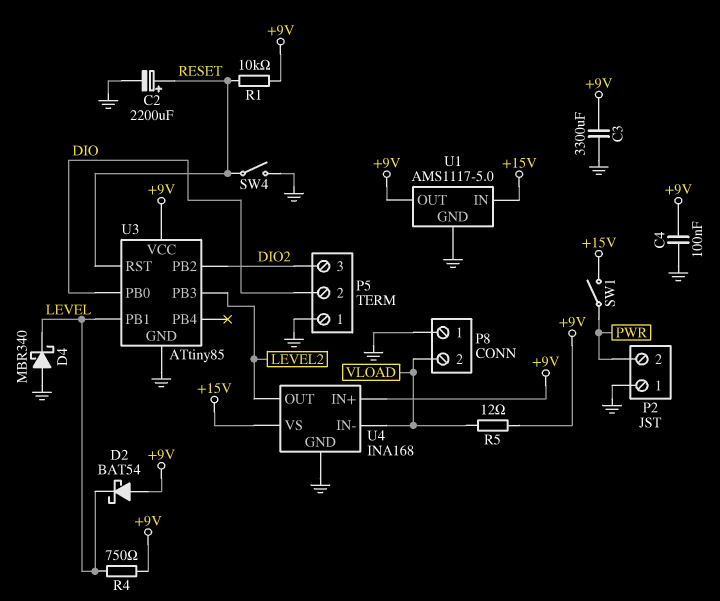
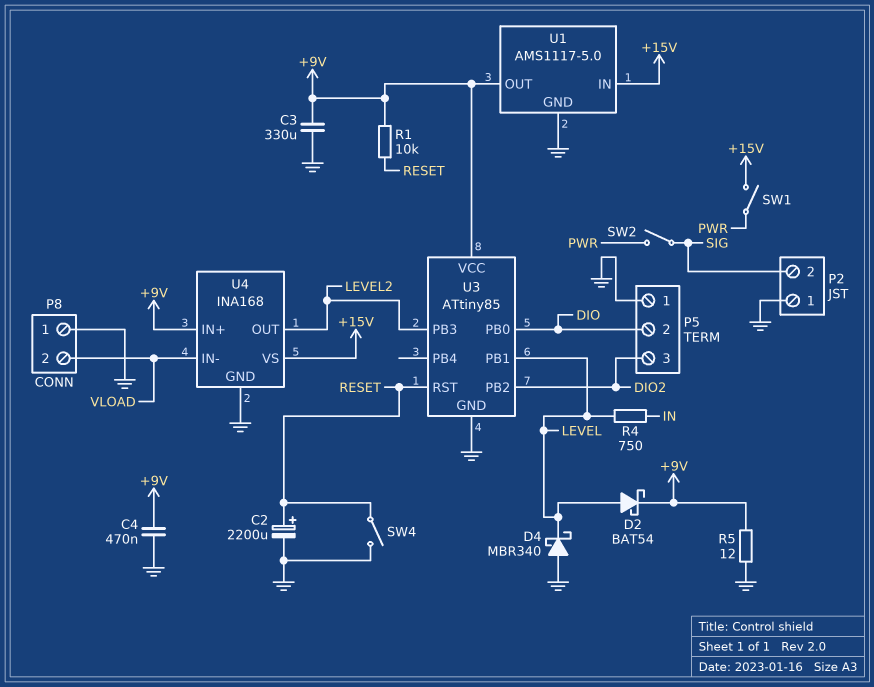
C3: 3300uF (+9V, GND) -> 330uF (+9V, GND)
C4: 100nF (+9V, GND) -> 470nF (+9V, GND)
D2: schottky BAT54 (A +9V, K LEVEL) -> schottky BAT54 (A LEVEL, K +9V)
P2 pin 2: PWR -> SIG
R4: 750 (+9V, LEVEL) -> 750 (IN, LEVEL)
R5: 12 (+9V, VLOAD) -> 12 (+9V, GND)
SW2: none -> switch (PWR, SIG)

